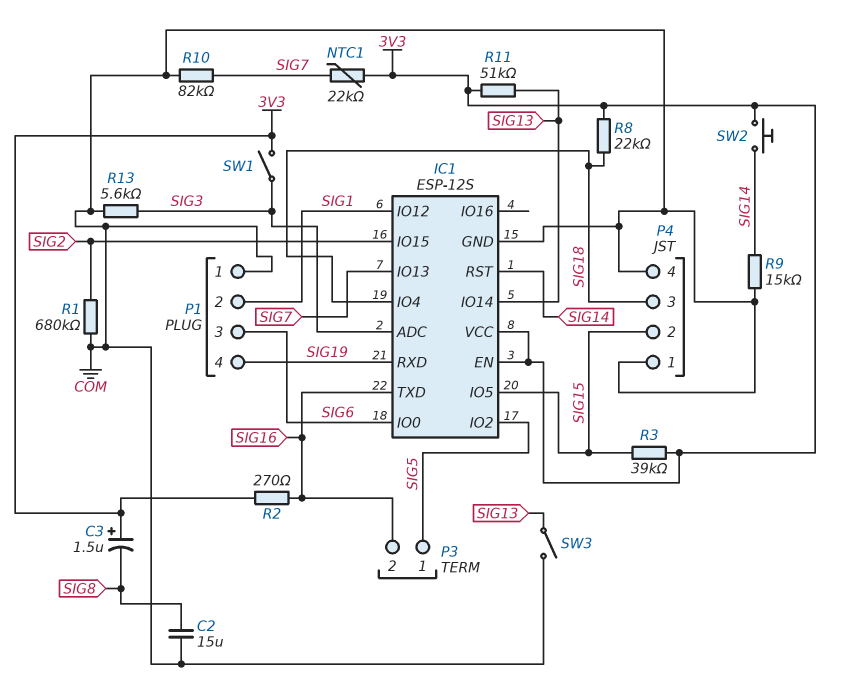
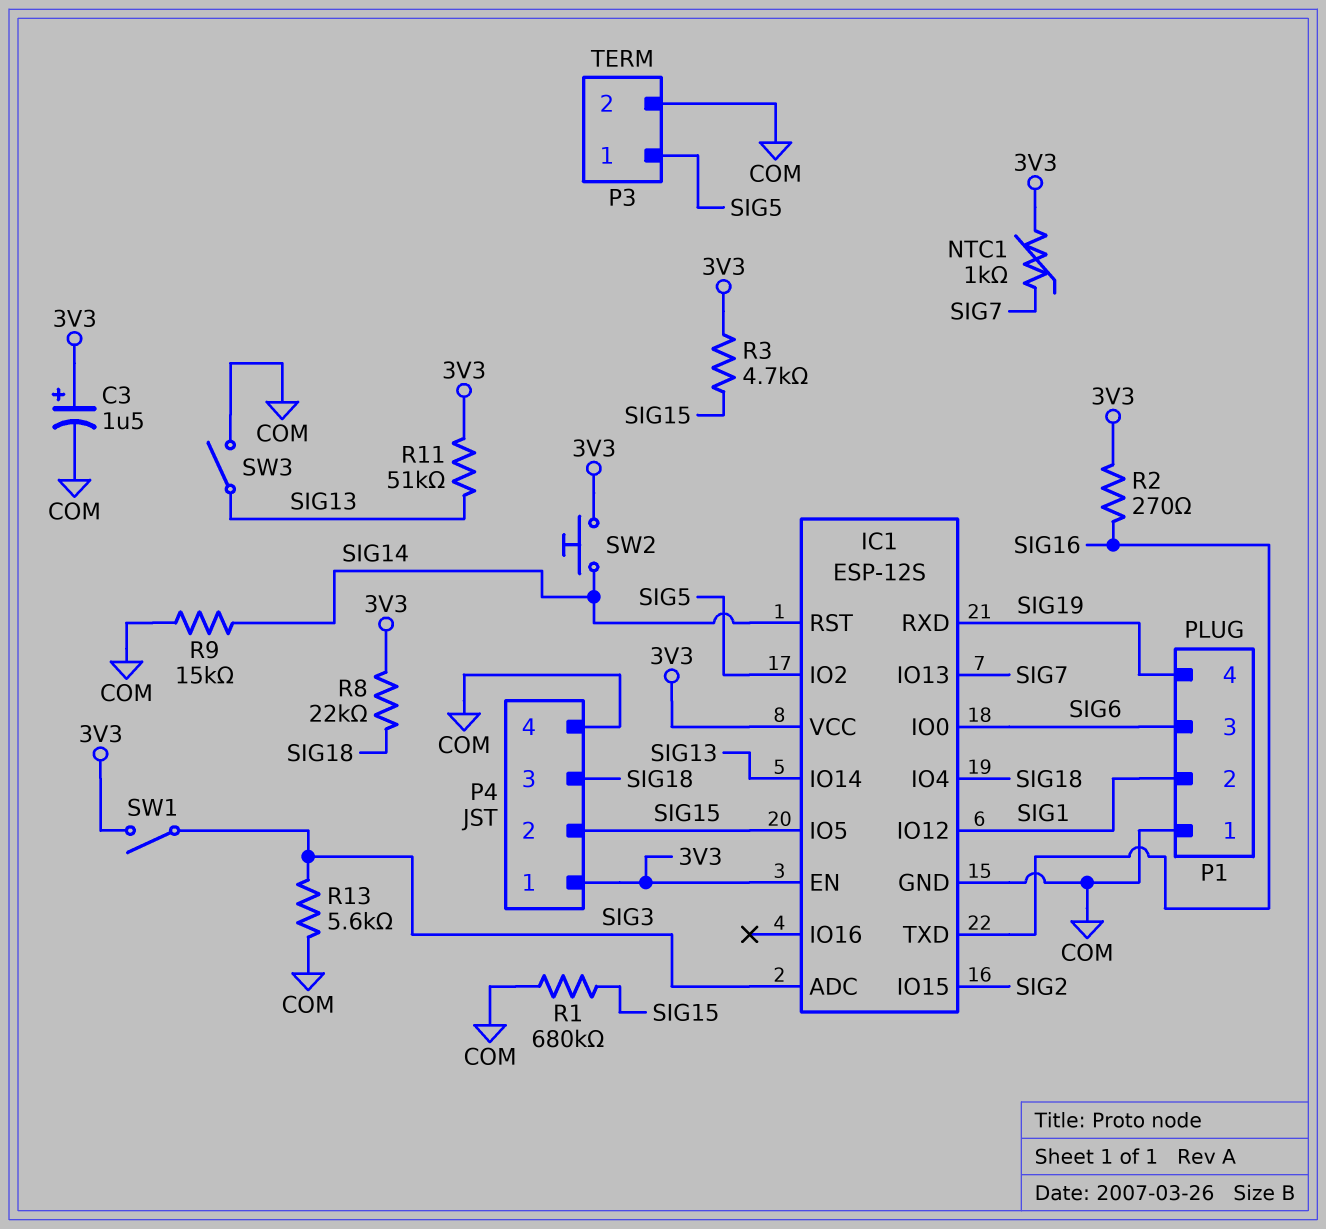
C2: 15uF (COM, SIG8) -> none
C3: 1.5uF (plus 3V3, minus SIG8) -> 1.5uF (plus 3V3, minus COM)
NTC1: 22k (3V3, SIG7) -> 1k (3V3, SIG7)
P3 pin 2: SIG16 -> COM
P4 pin 1: COM -> 3V3
R1: 680k (COM, SIG2) -> 680k (COM, SIG15)
R3: 39k (3V3, SIG15) -> 4.7k (3V3, SIG15)
R10: 82k (COM, SIG7) -> none

